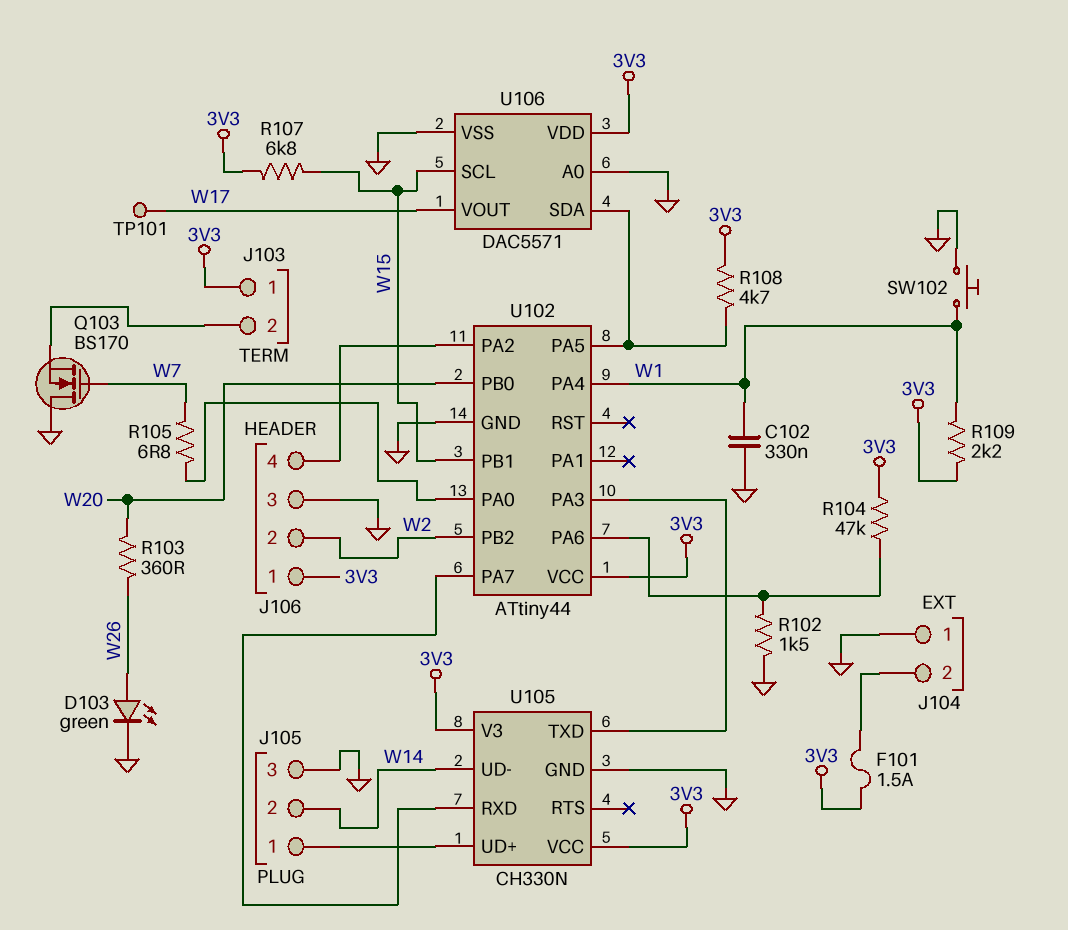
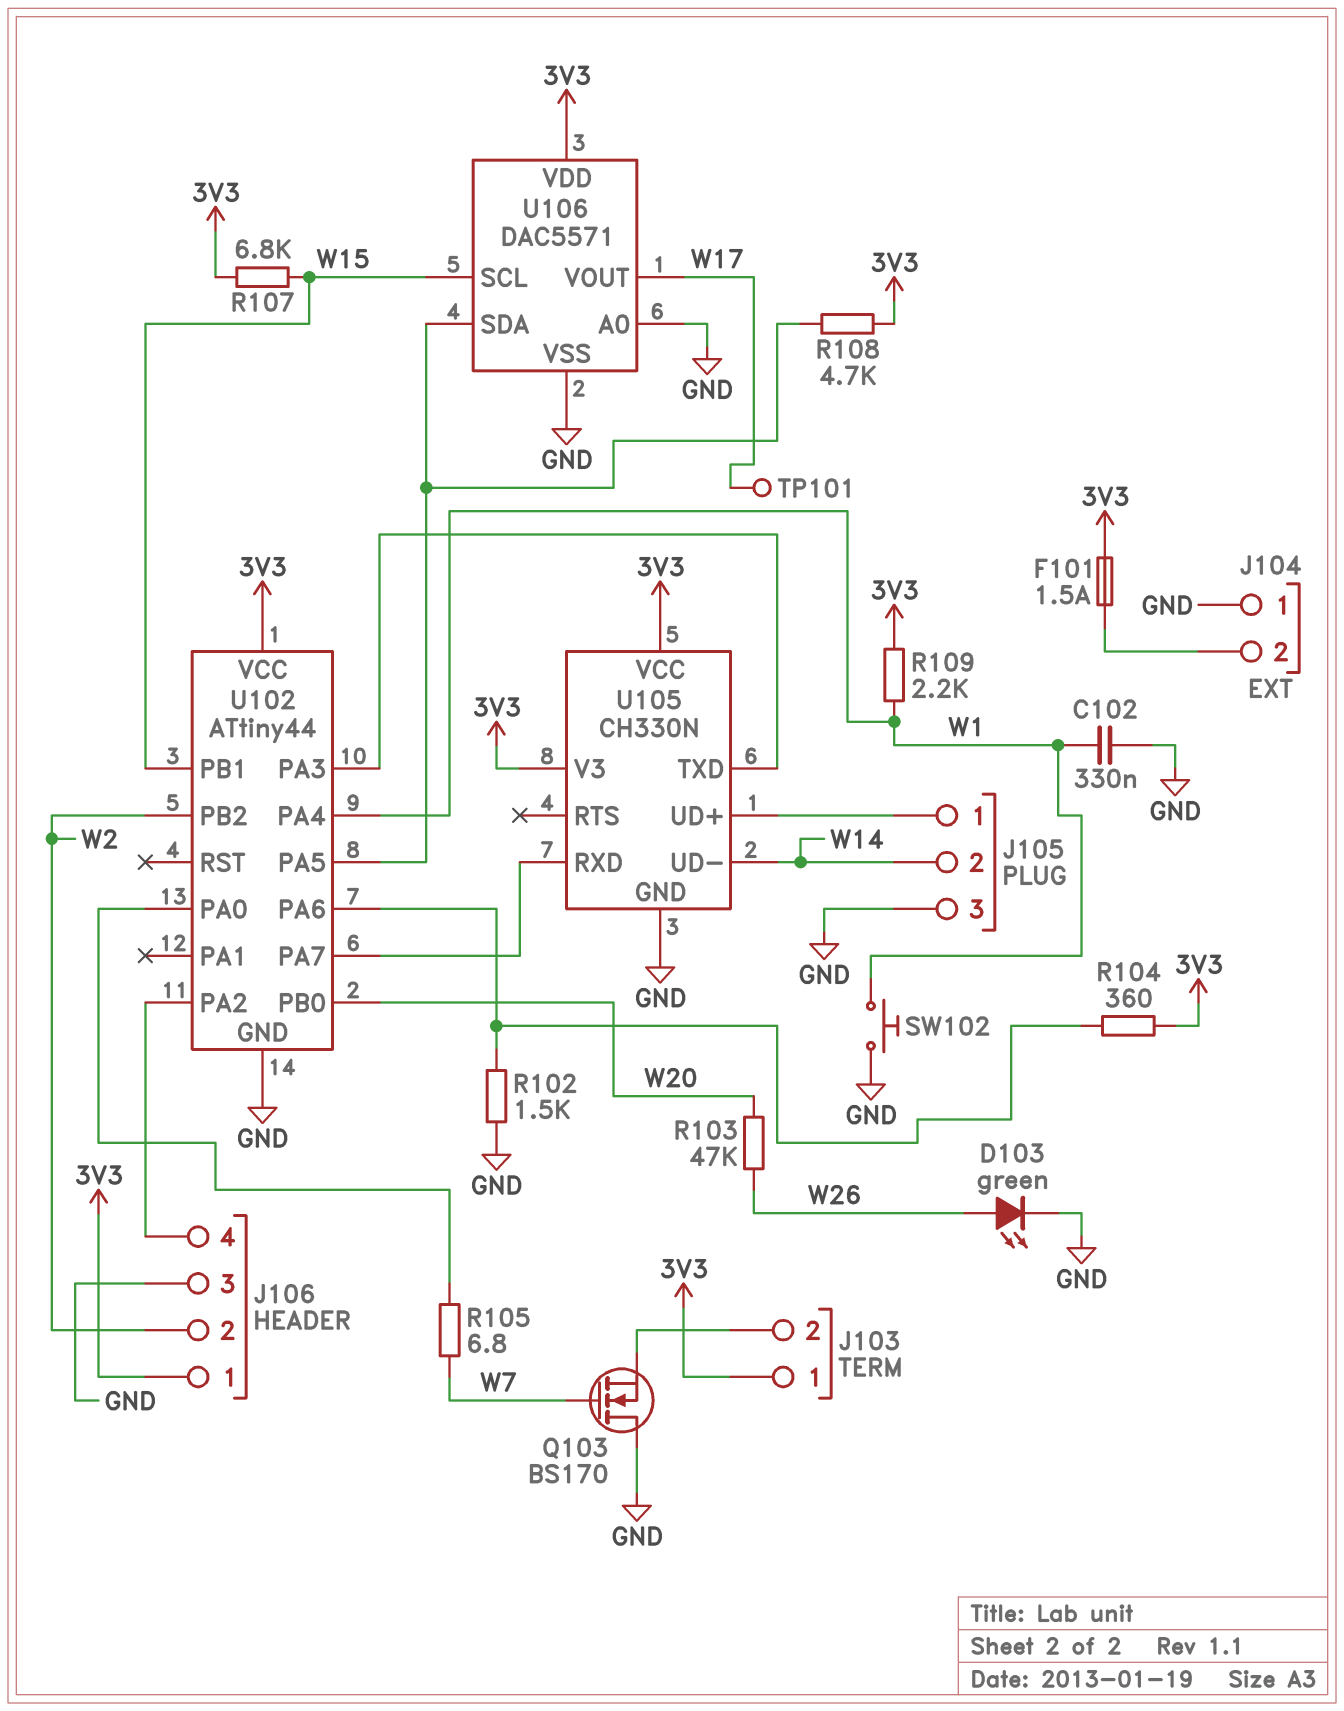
R103: 360 (W20, W26) -> 47k (W20, W26)
R104: 47k (3V3, U102/PA6) -> 360 (3V3, U102/PA6)

